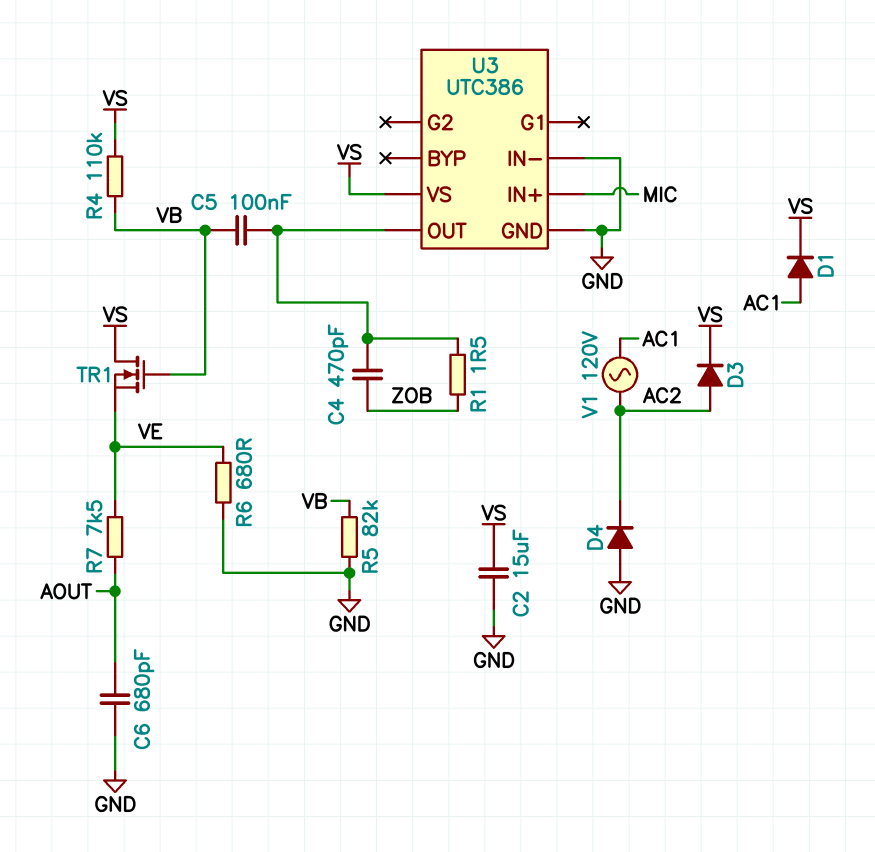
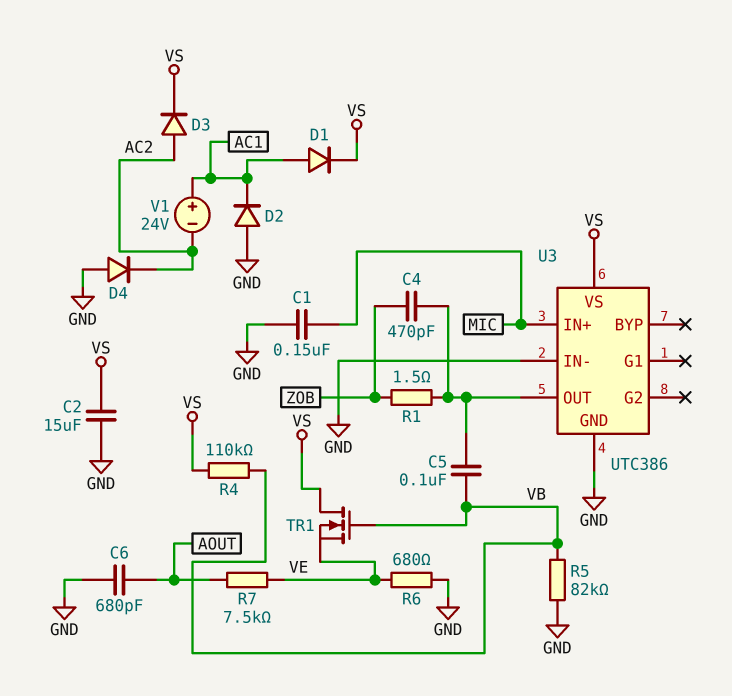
C1: none -> 150nF (GND, MIC)
D2: none -> diode (A GND, K AC1)
V1: AC 120V (AC1, AC2) -> 24V (plus AC1, minus AC2)

